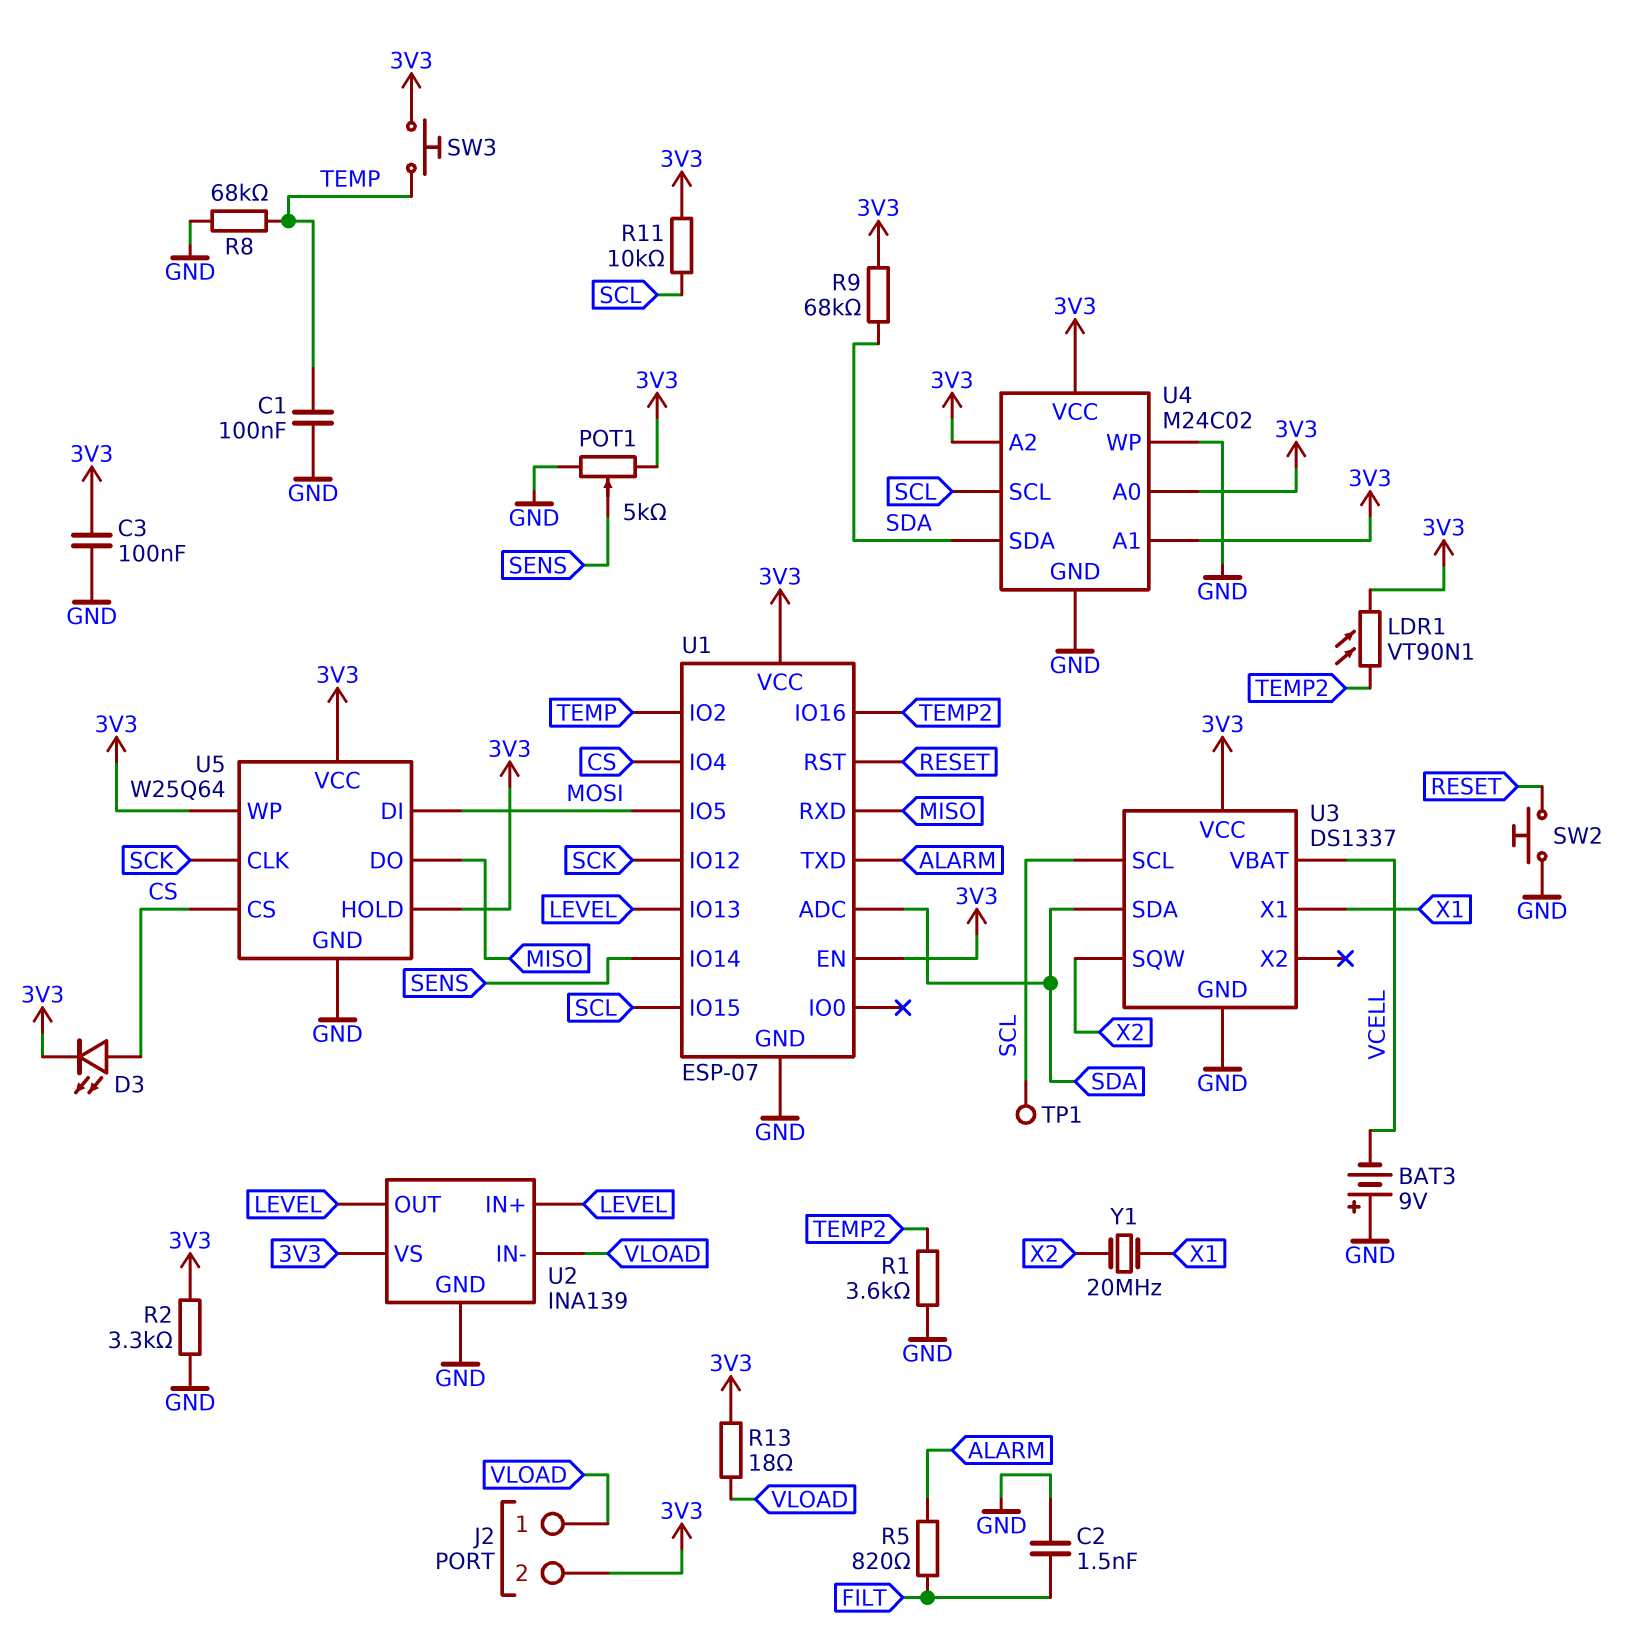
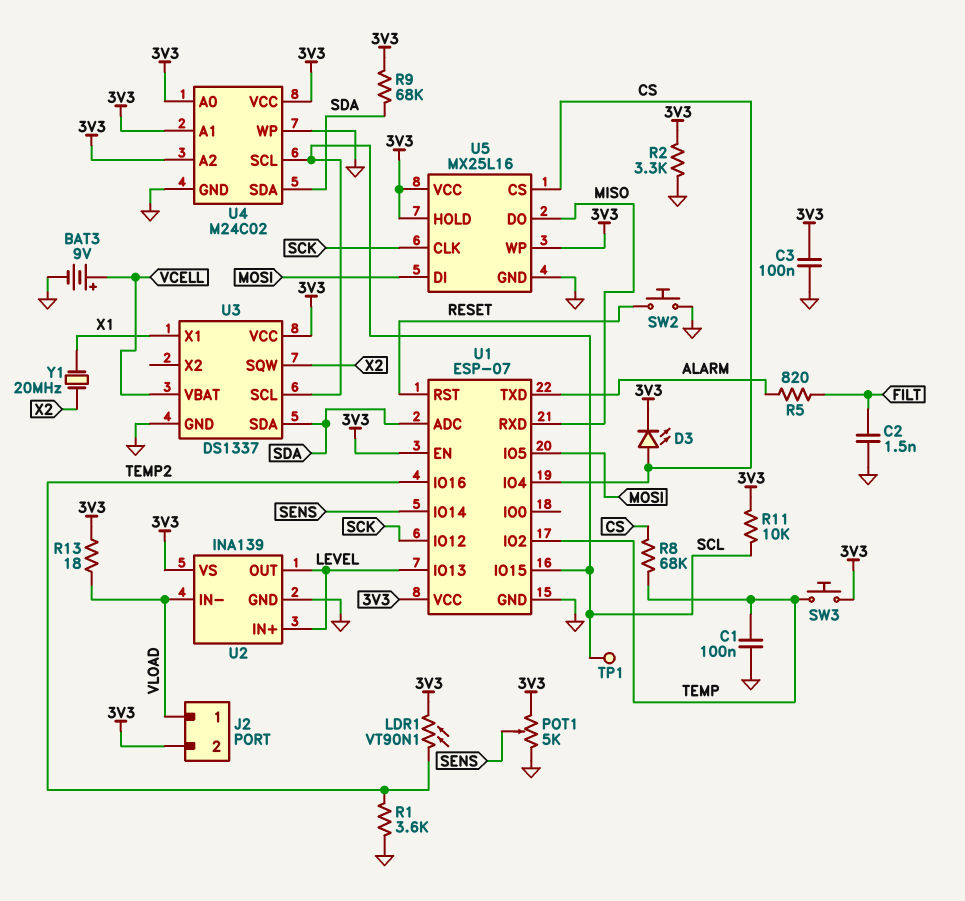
BAT3: 9V (plus GND, minus VCELL) -> 9V (plus VCELL, minus GND)
R8: 68k (GND, TEMP) -> 68k (CS, TEMP)
U5: W25Q64 -> MX25L16

